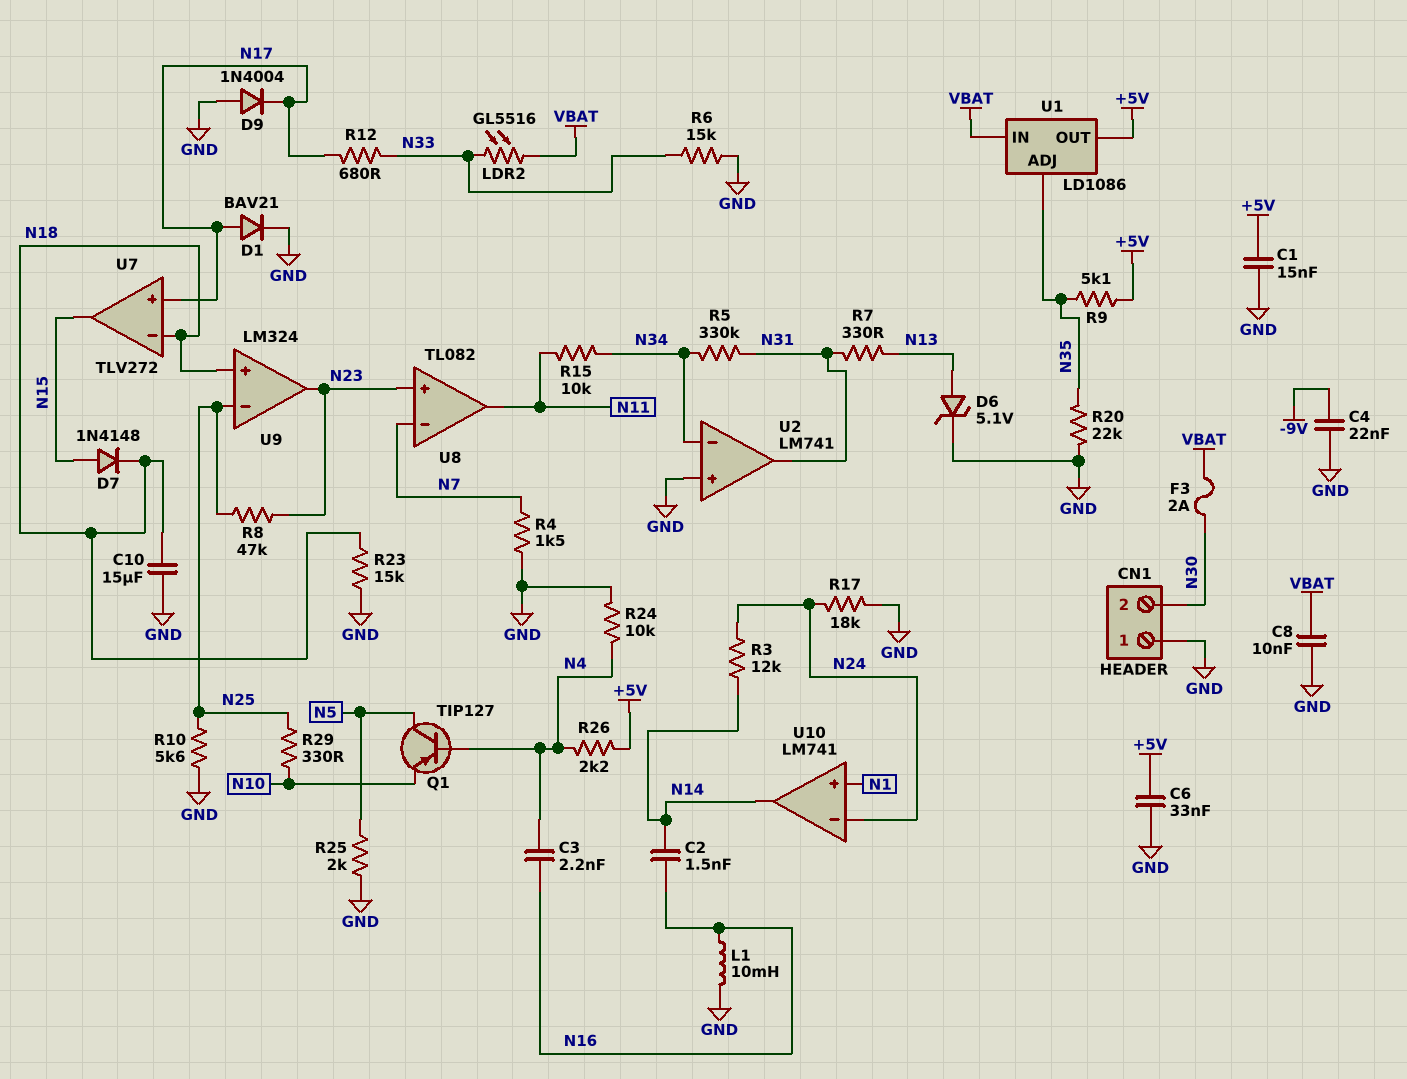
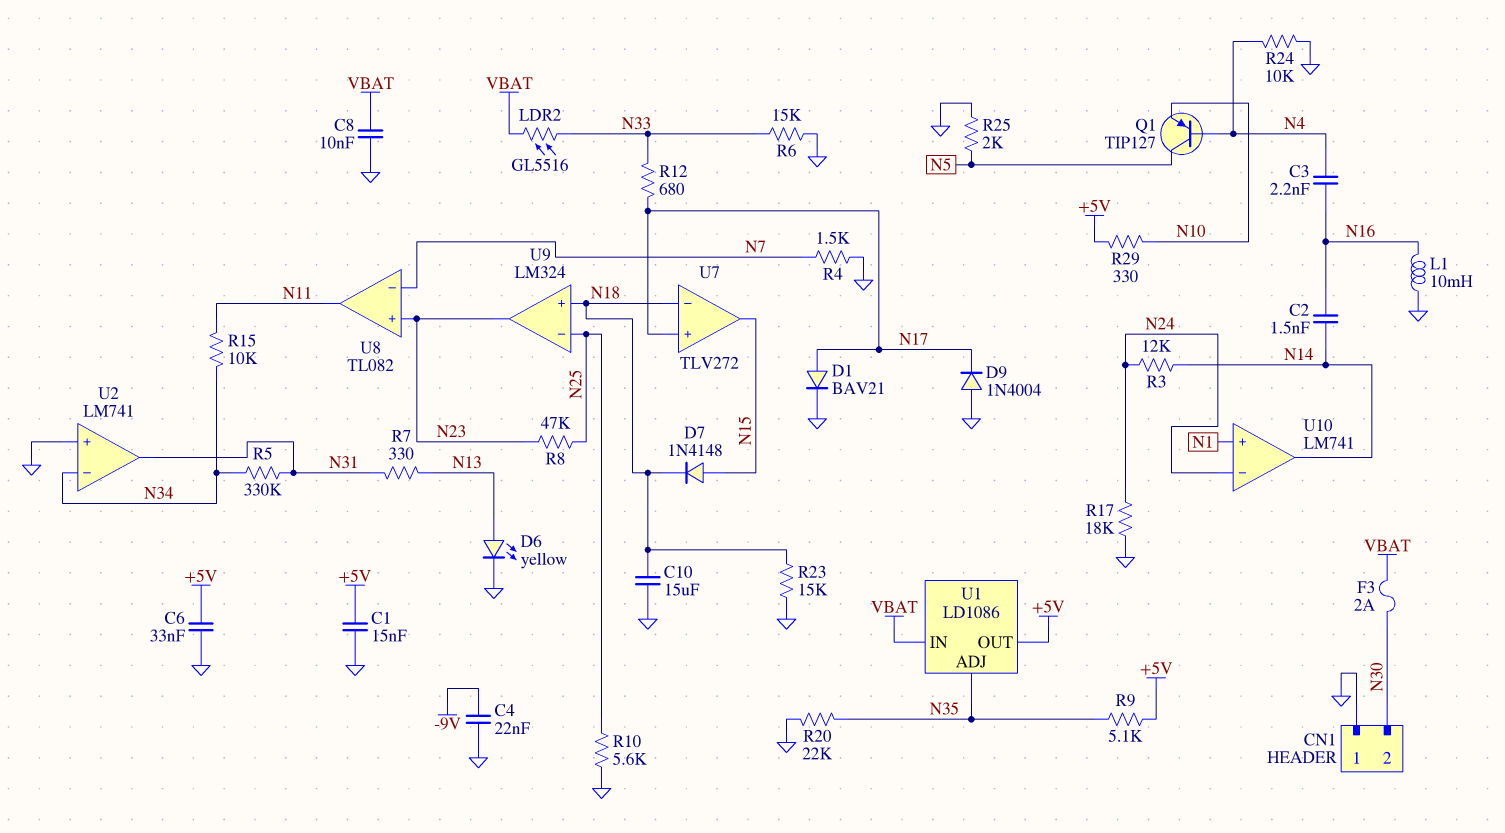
D6: zener 5.1V (A N13, K GND) -> LED yellow (A N13, K GND)
R26: 2.2k (+5V, N4) -> none
R29: 330 (N10, N25) -> 330 (+5V, N10)

